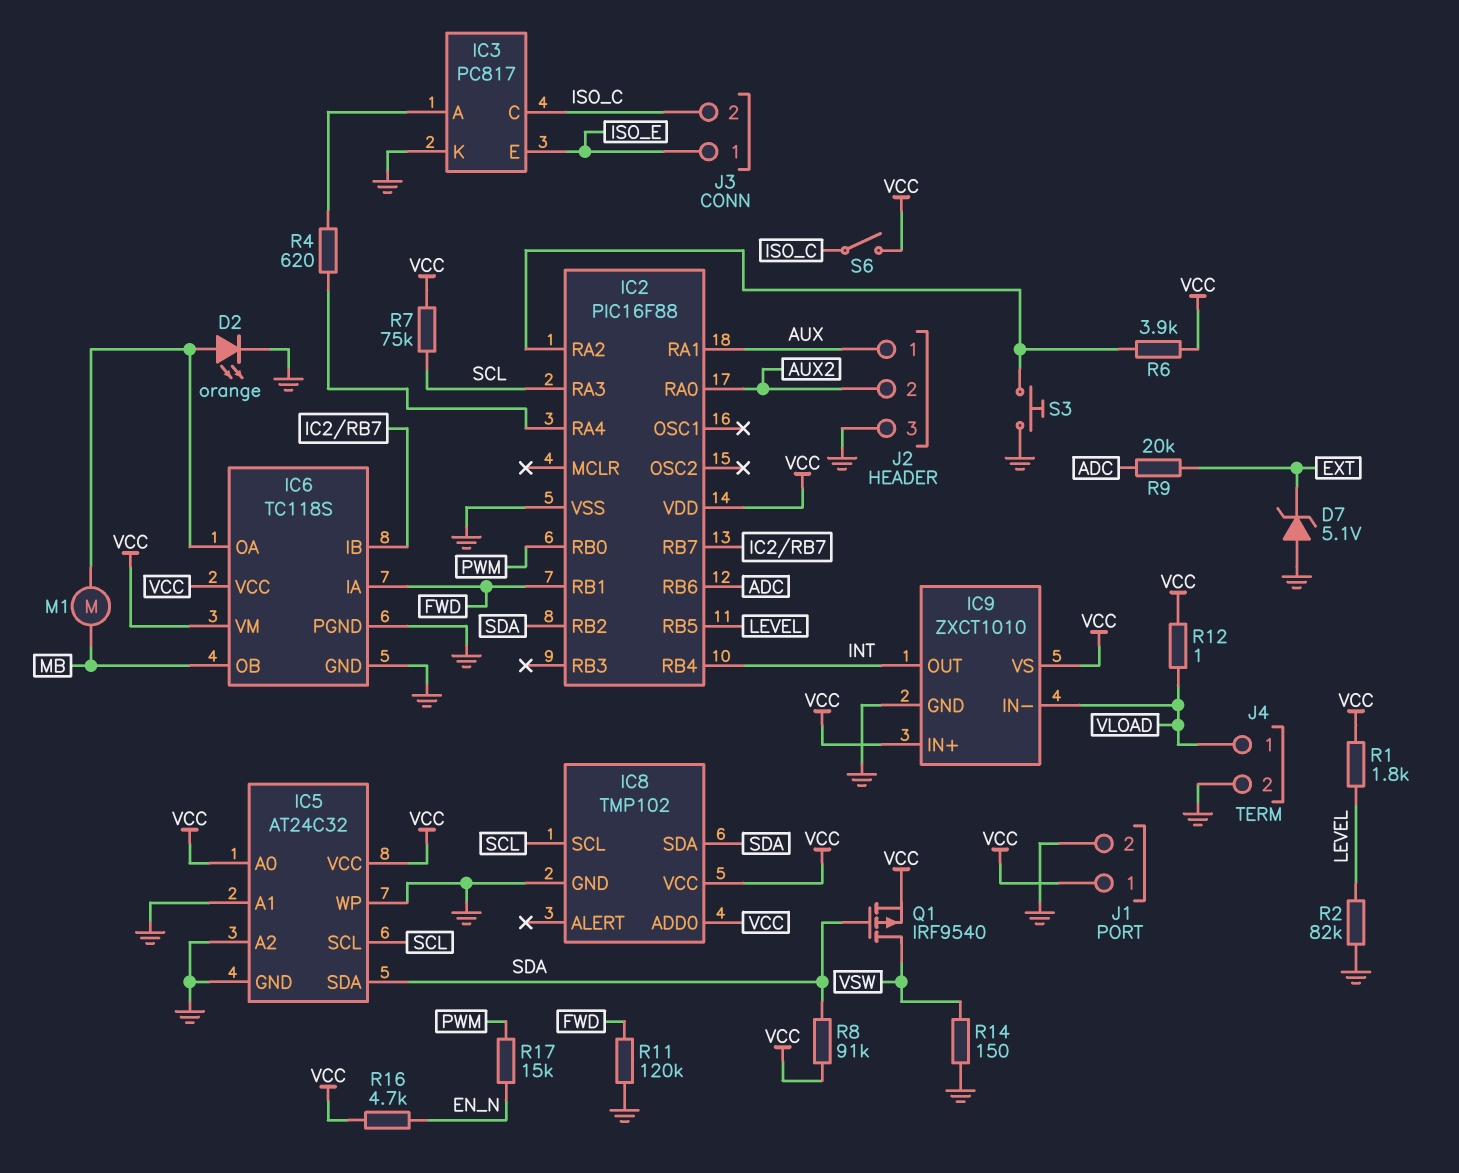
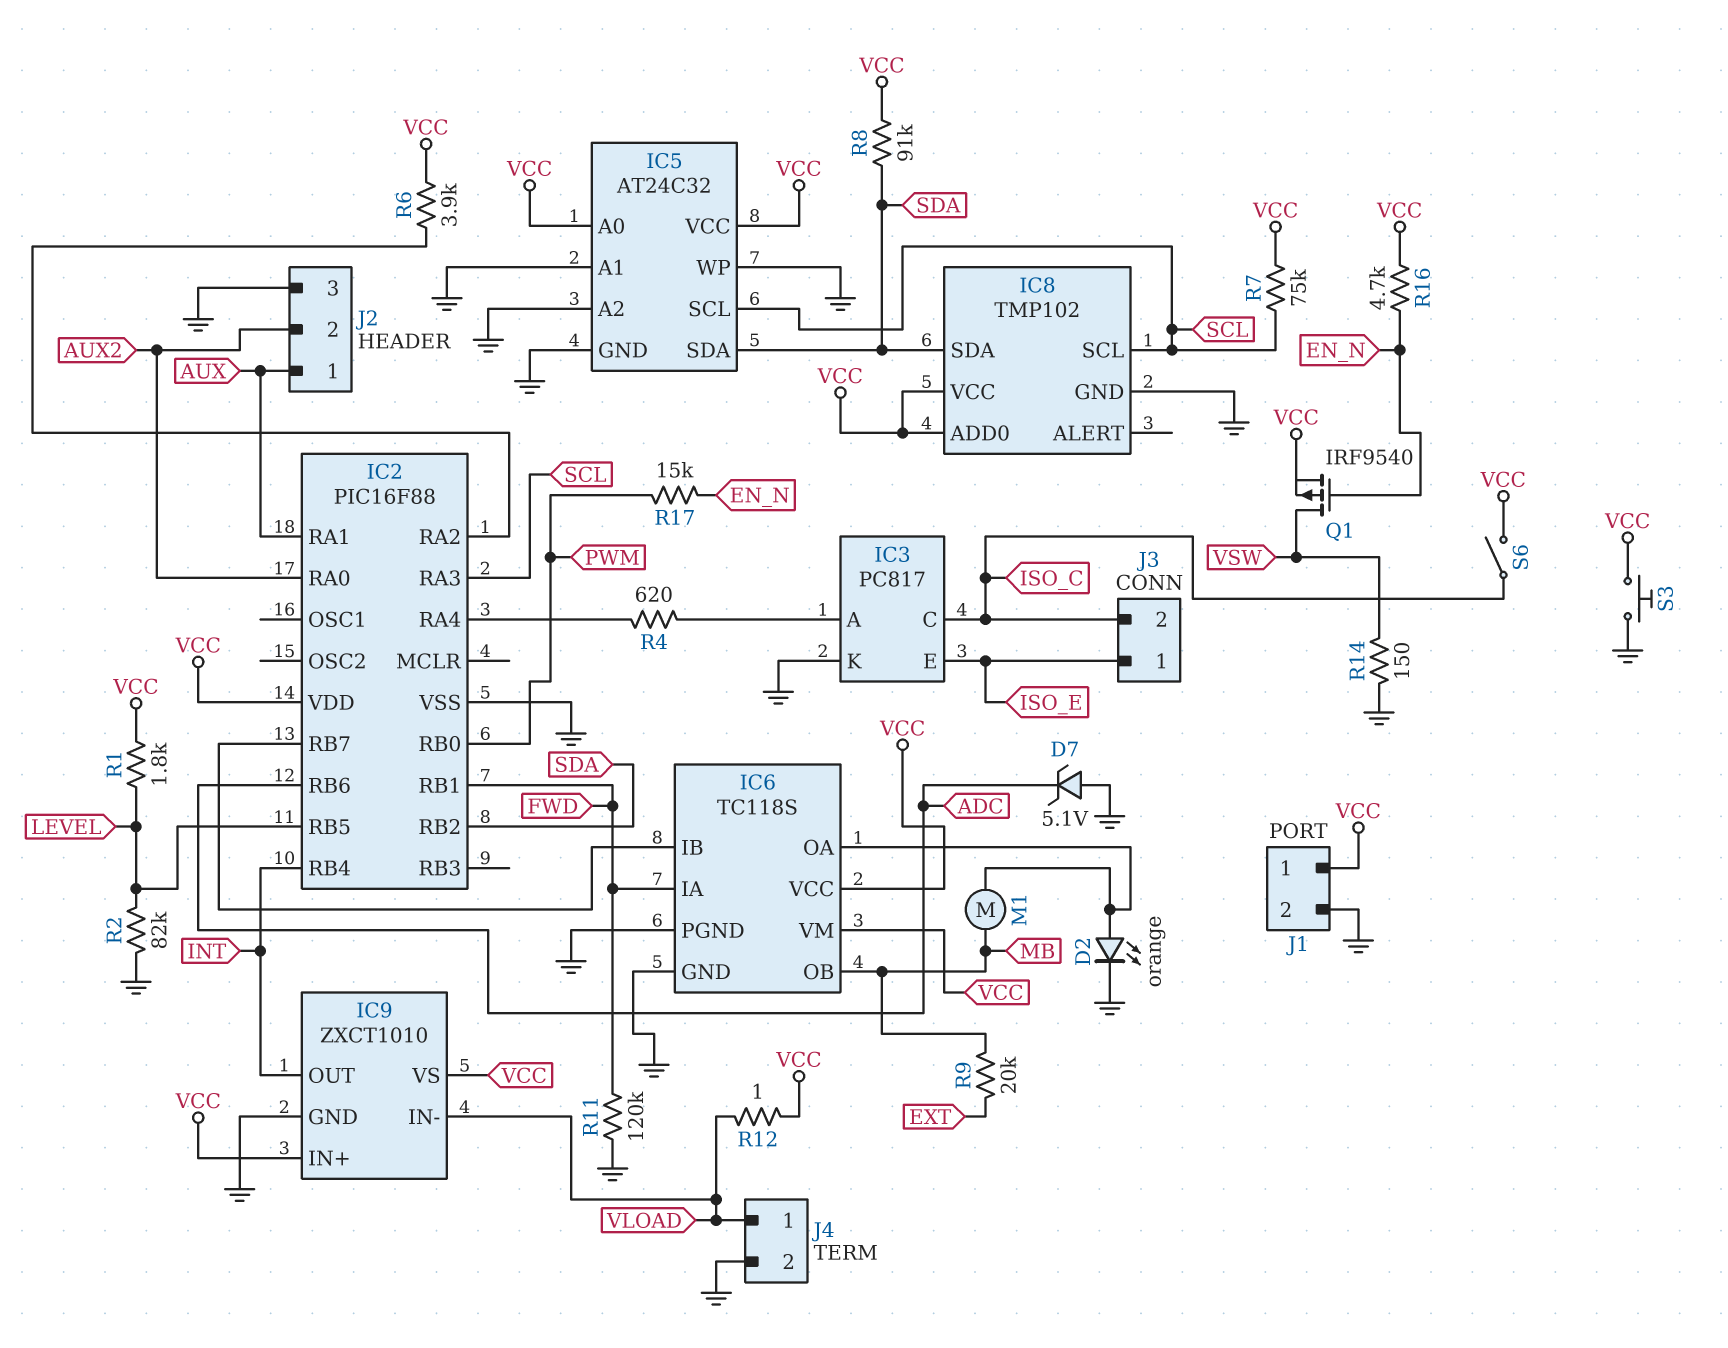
D7: zener 5.1V (A GND, K EXT) -> zener 5.1V (A GND, K ADC)
Q1: PMOS IRF9540 (G SDA, D VSW, S VCC) -> PMOS IRF9540 (G EN_N, D VSW, S VCC)
R9: 20k (ADC, EXT) -> 20k (EXT, MB)
S3: button (GND, IC2/RA2) -> button (GND, VCC)

